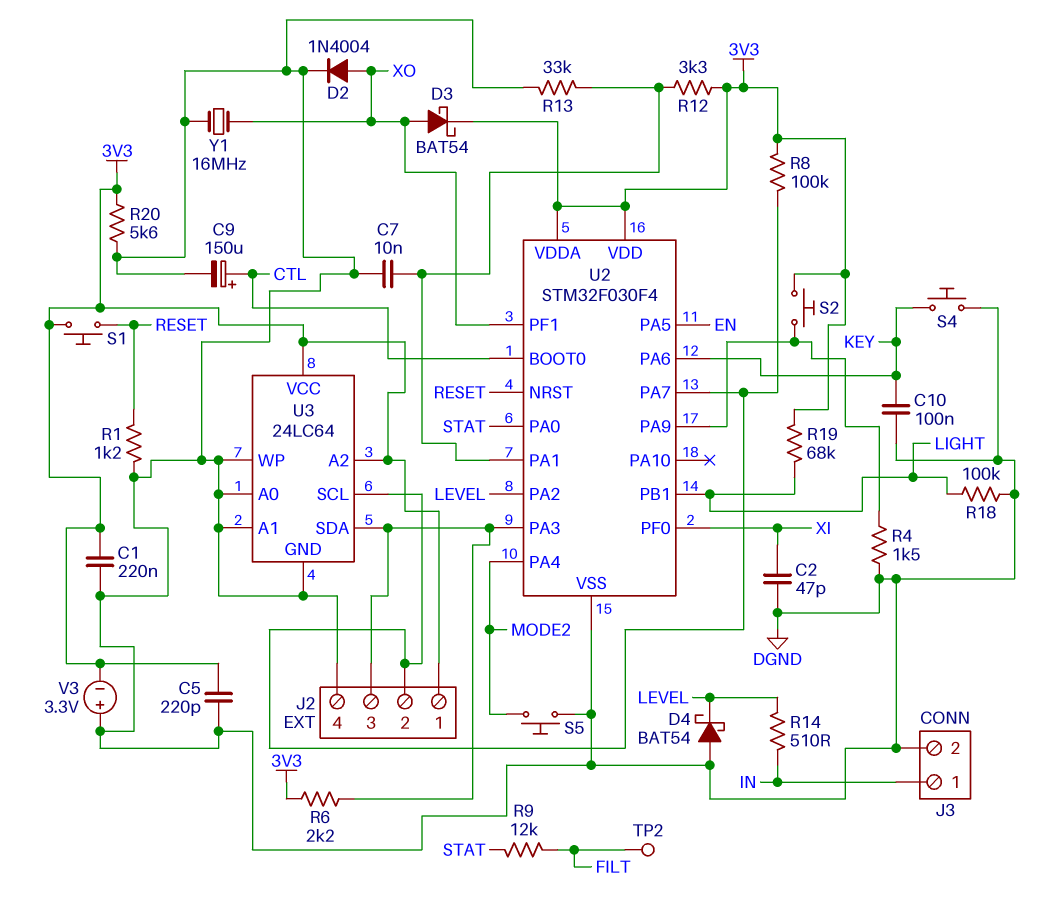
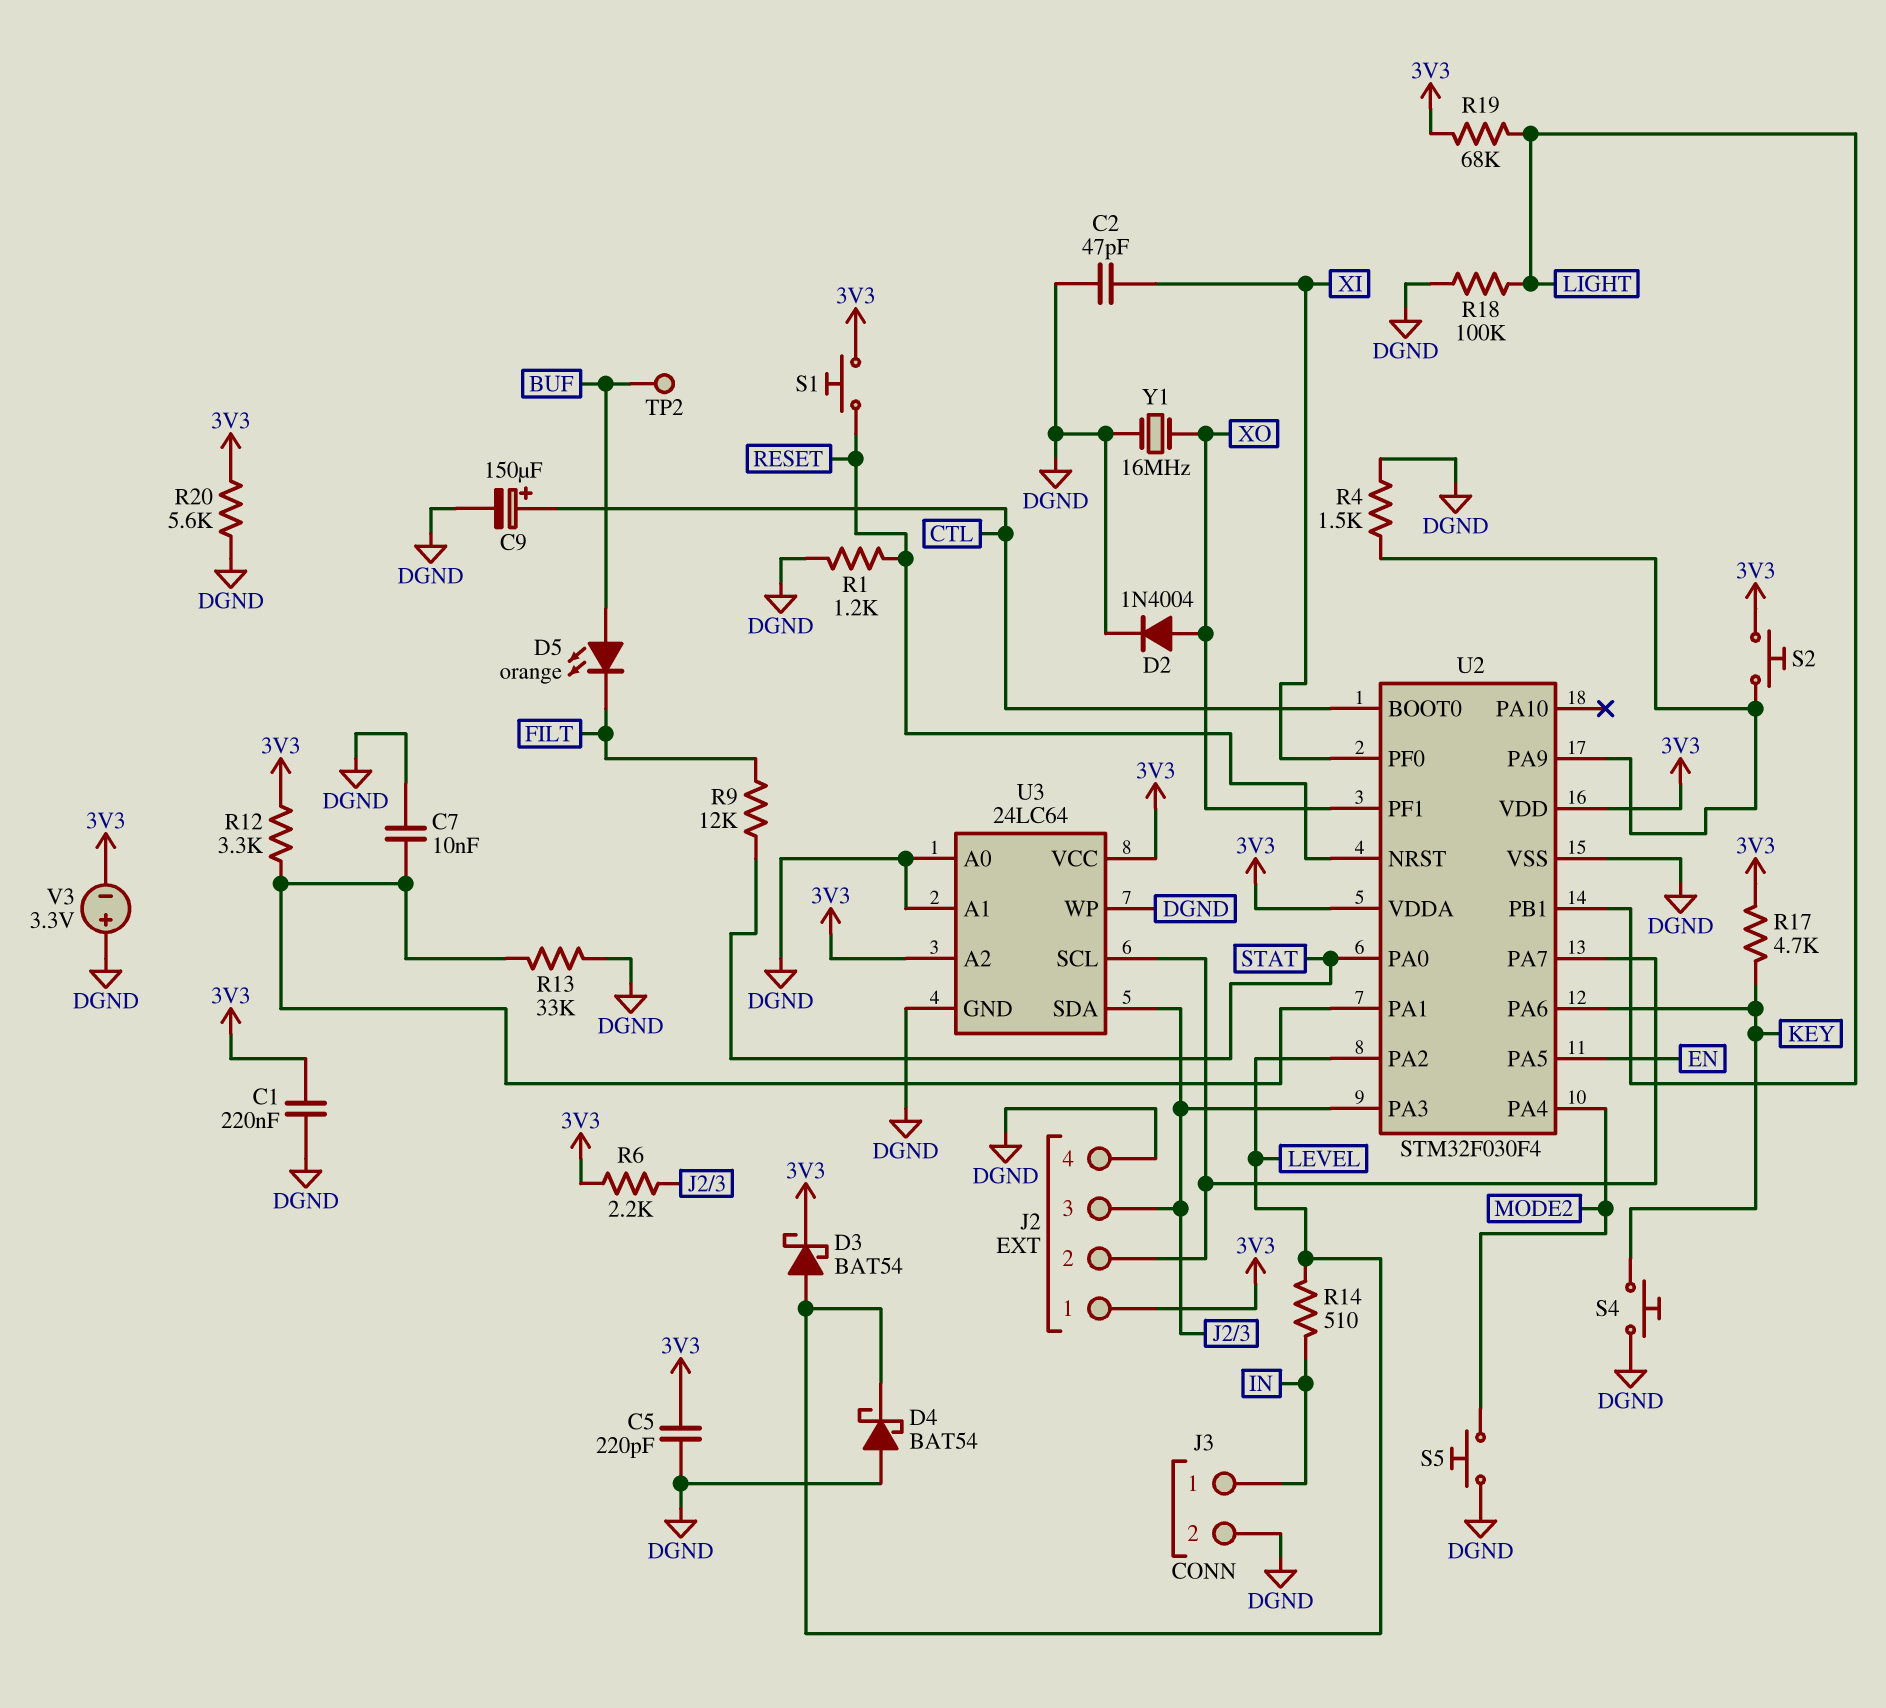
C10: 100nF (DGND, KEY) -> none
D3: schottky BAT54 (A XO, K 3V3) -> schottky BAT54 (A LEVEL, K 3V3)
D5: none -> LED orange (A BUF, K FILT)
R8: 100k (3V3, J2/2) -> none
R17: none -> 4.7k (3V3, KEY)
TP2: test point (FILT) -> test point (BUF)

